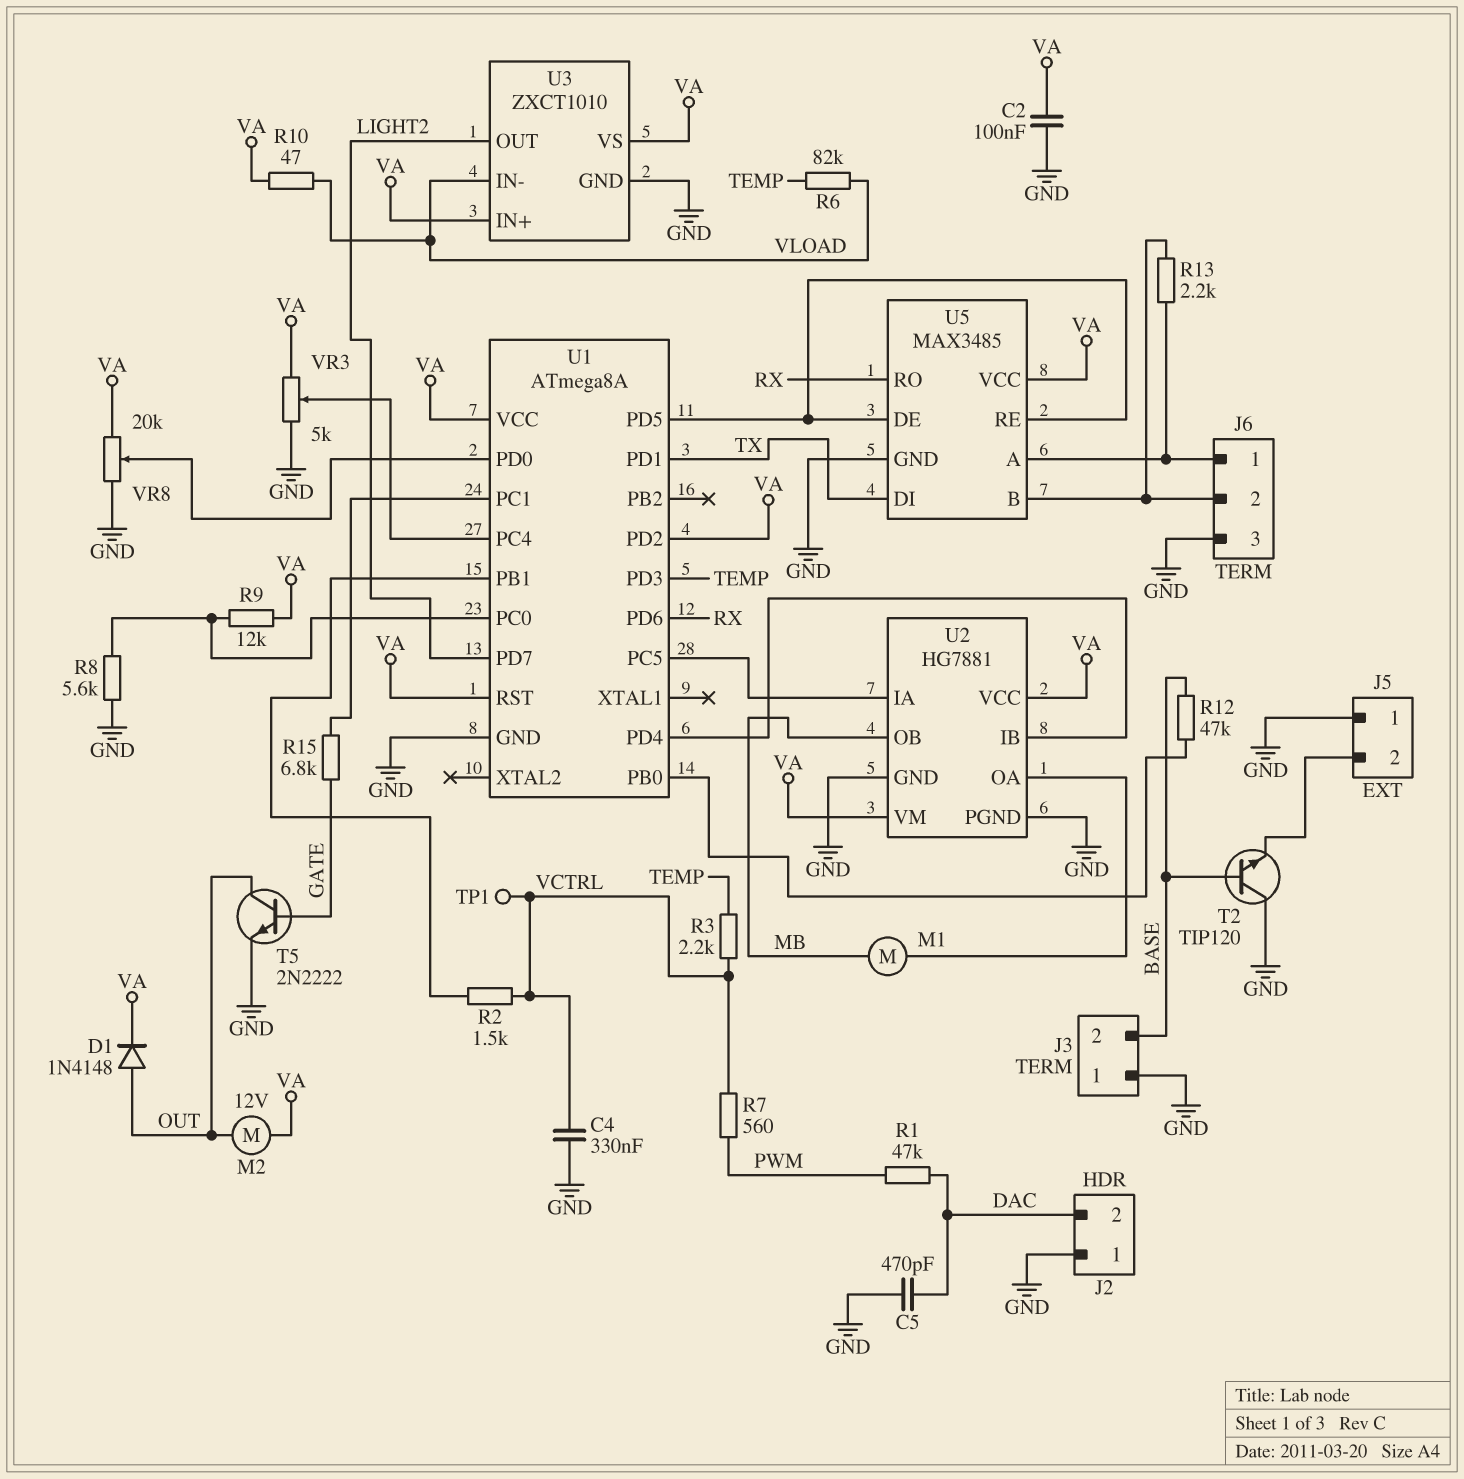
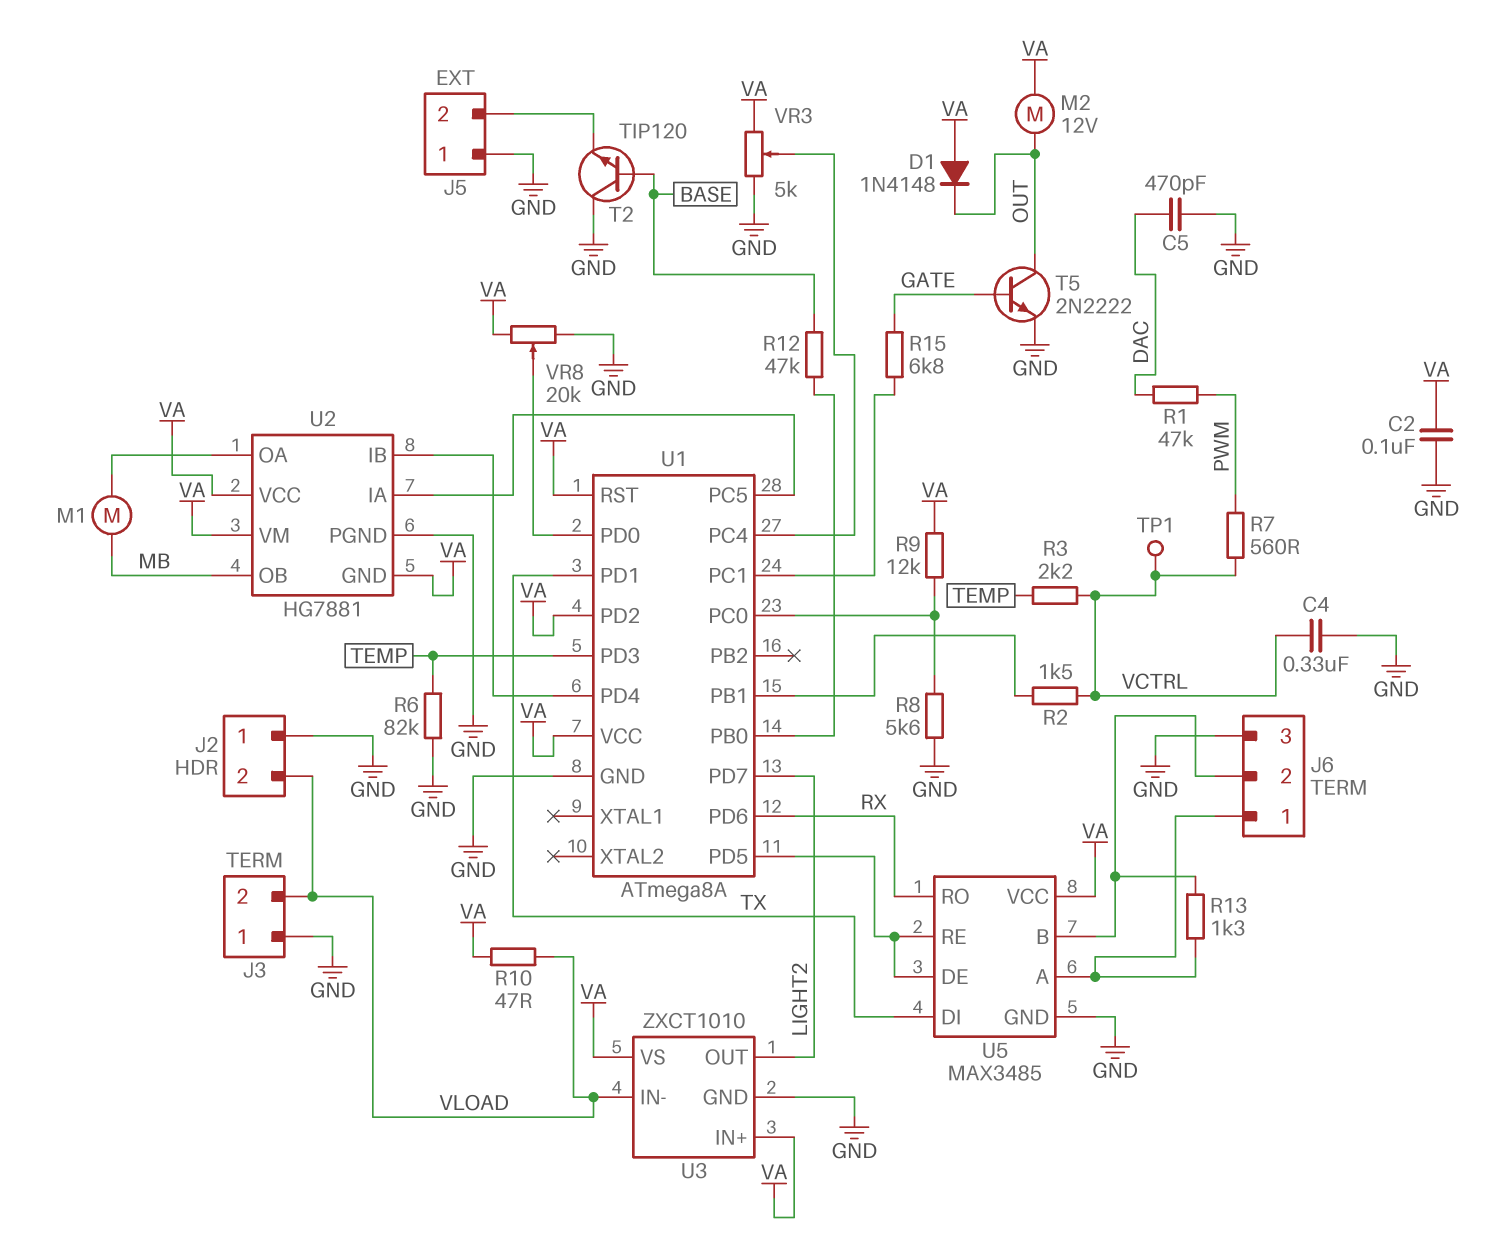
D1: diode 1N4148 (A OUT, K VA) -> diode 1N4148 (A VA, K OUT)
J2 pin 2: DAC -> VLOAD
J3 pin 2: BASE -> VLOAD
R6: 82k (TEMP, VLOAD) -> 82k (GND, TEMP)
R13: 2.2k (J6/1, J6/2) -> 1.3k (J6/1, J6/2)
U2 pin GND: GND -> VA

